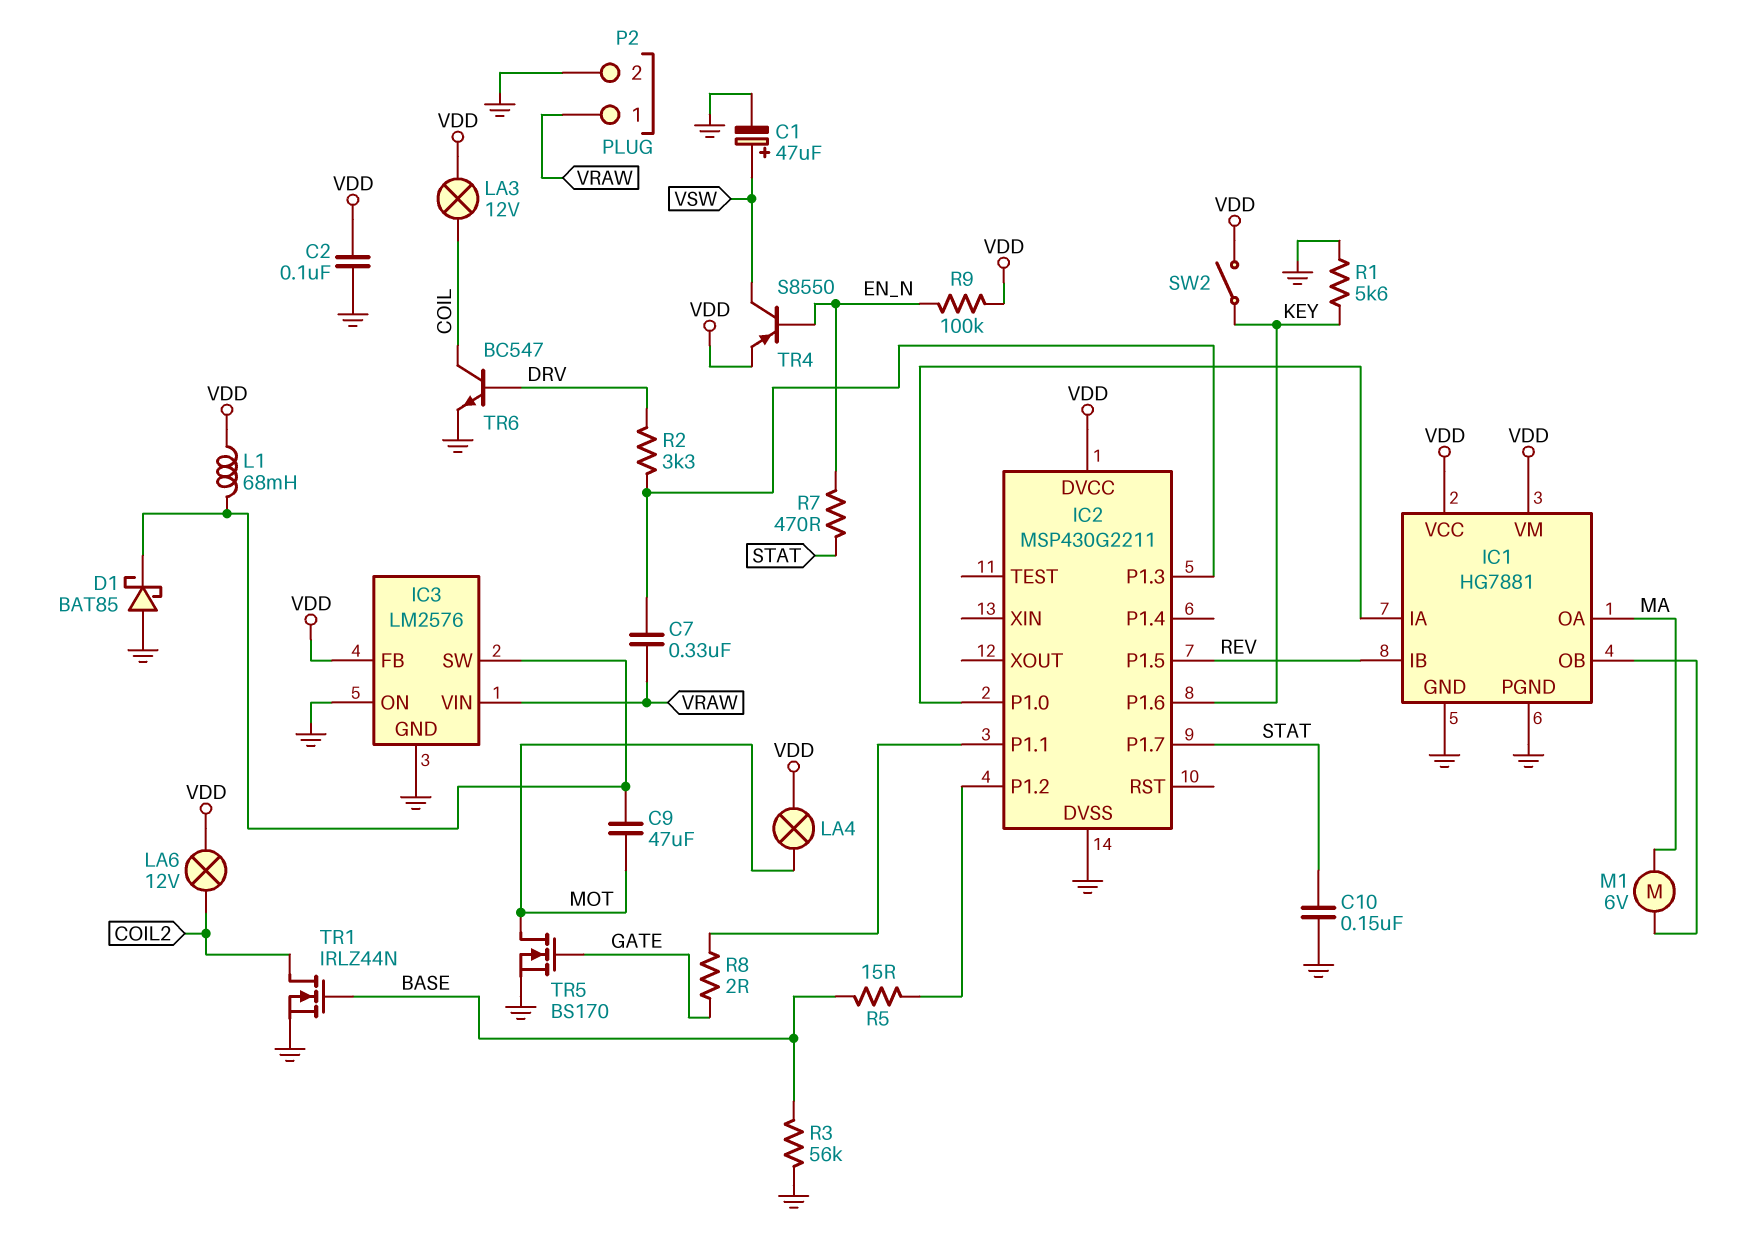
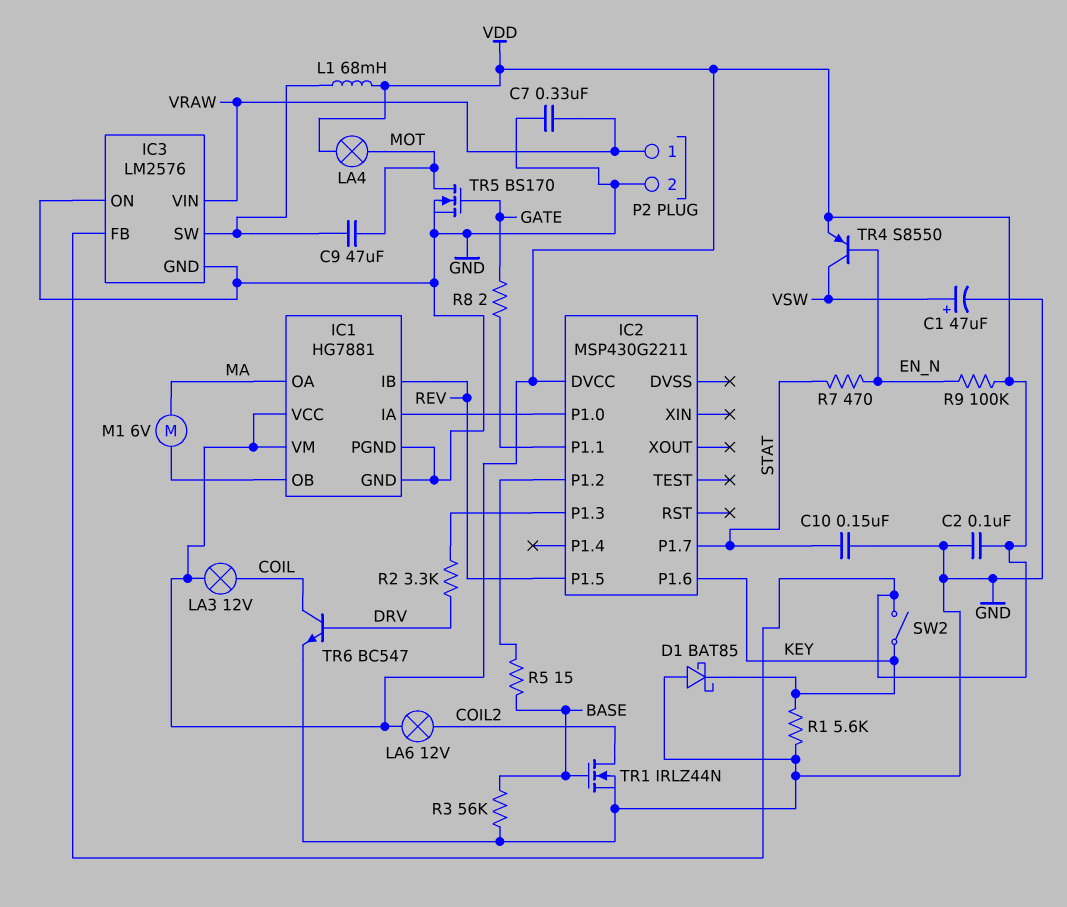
C7: 330nF (IC2/P1.3, VRAW) -> 330nF (GND, VRAW)
D1: schottky BAT85 (A GND, K IC3/SW) -> schottky BAT85 (A GND, K KEY)
IC2 pin DVSS: GND -> none

